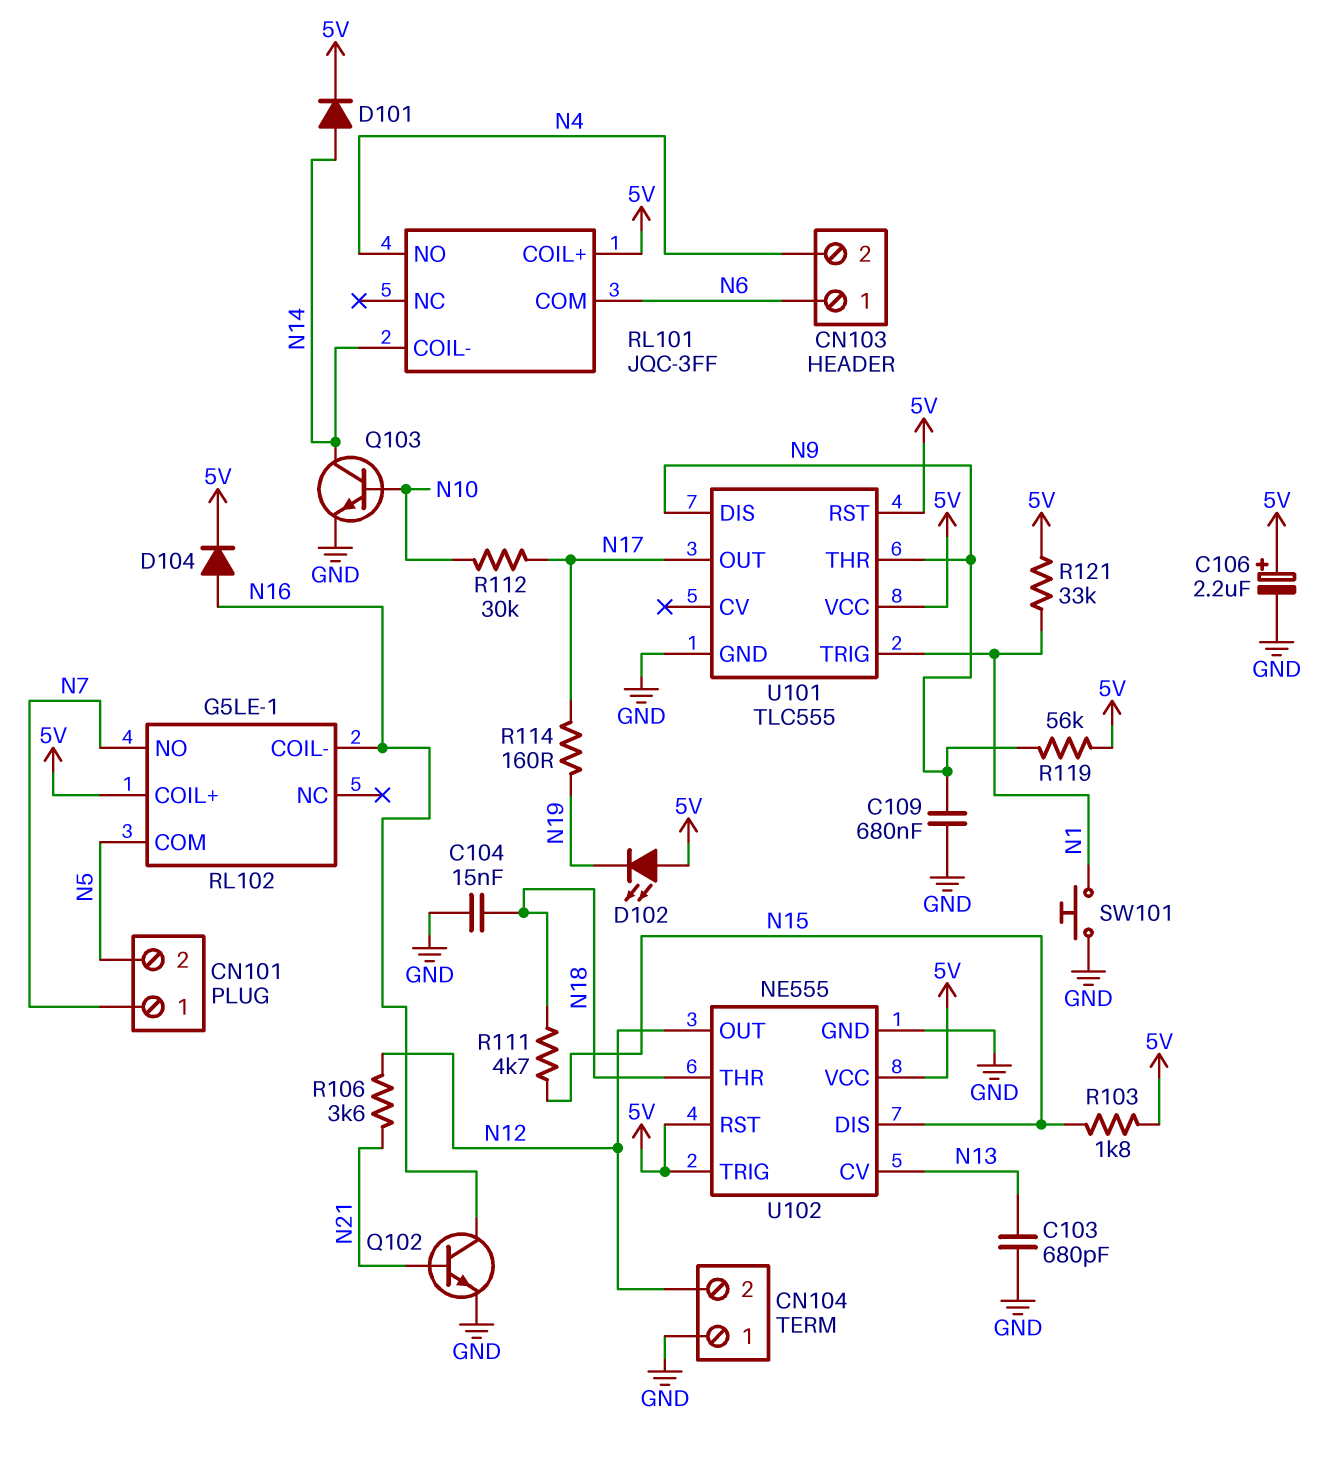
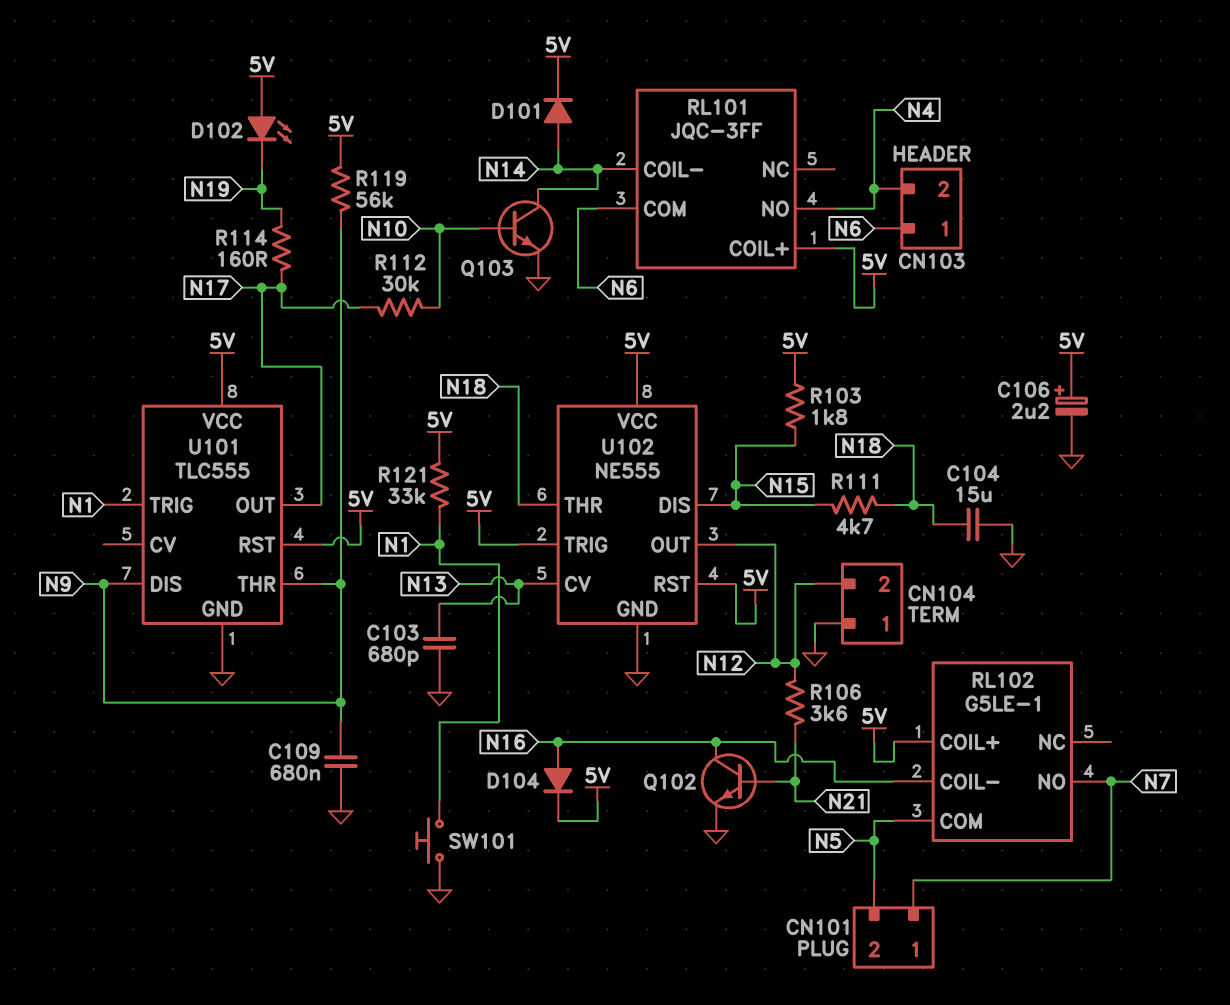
C104: 15nF (GND, N18) -> 15uF (GND, N18)

